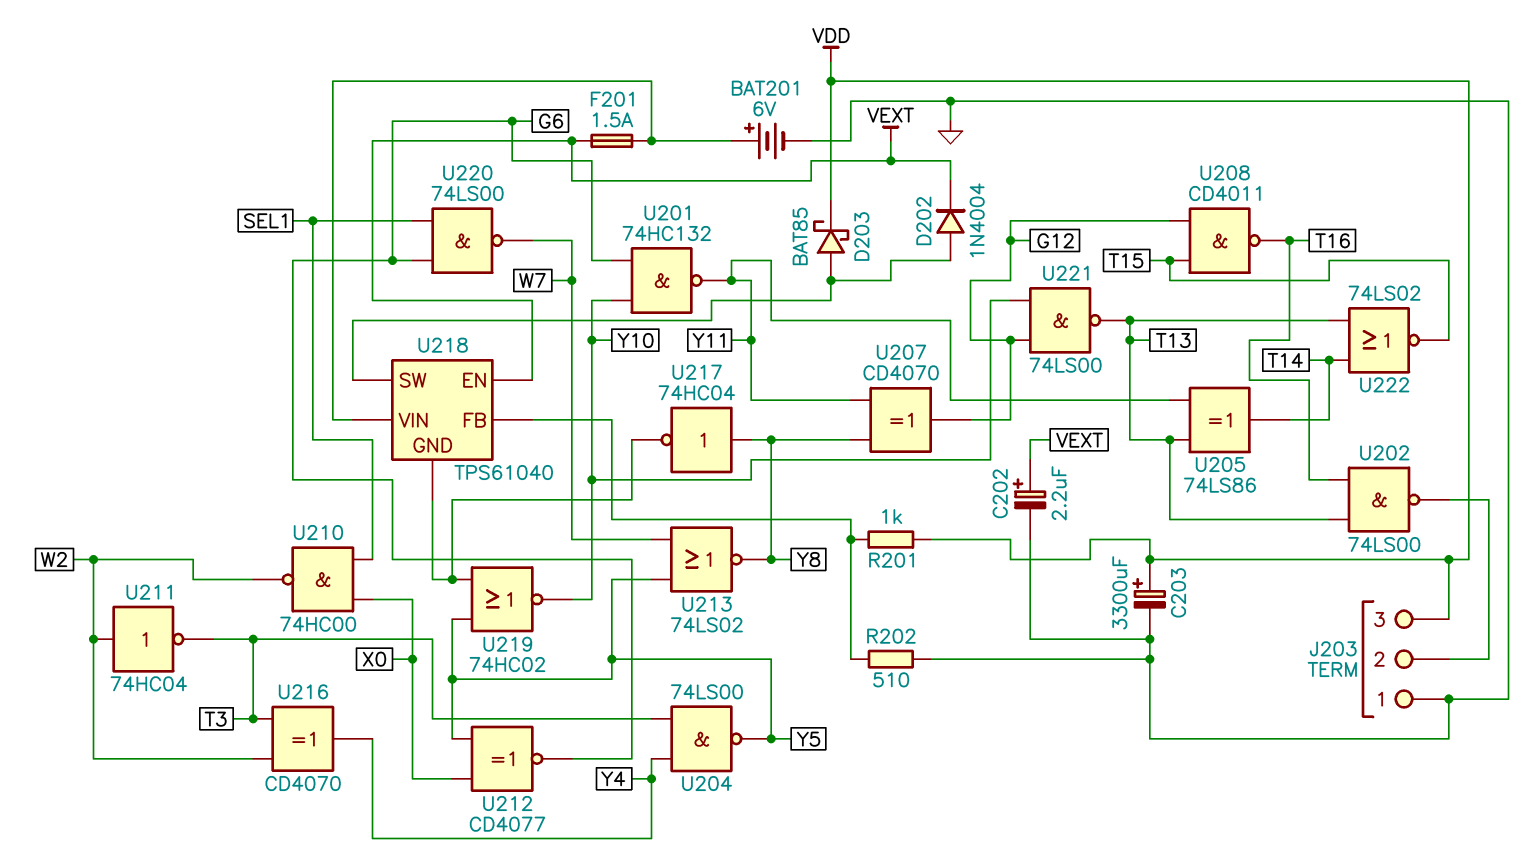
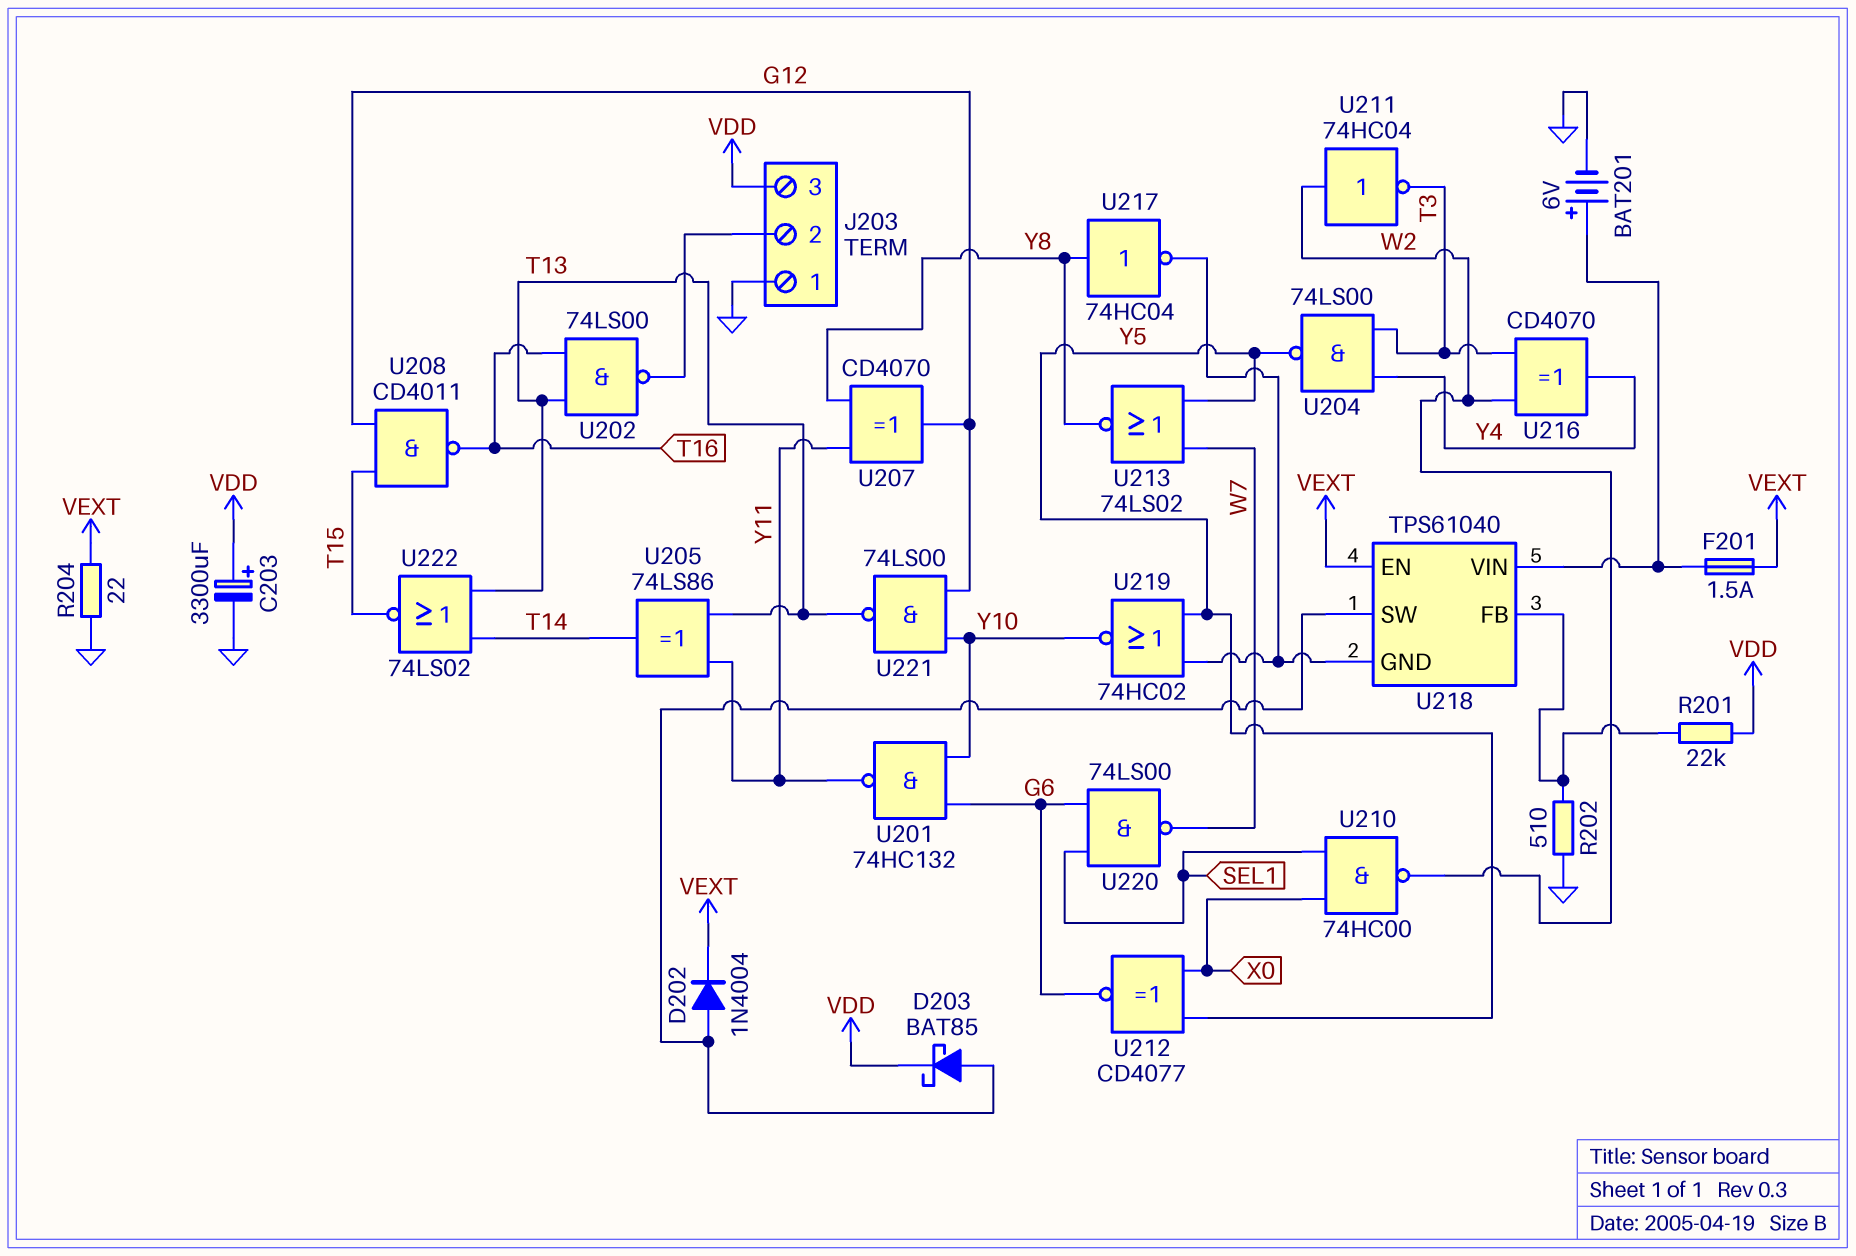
C202: 2.2uF (plus VEXT, minus GND) -> none
R201: 1k (U218/FB, VDD) -> 22k (U218/FB, VDD)
R204: none -> 22 (GND, VEXT)

